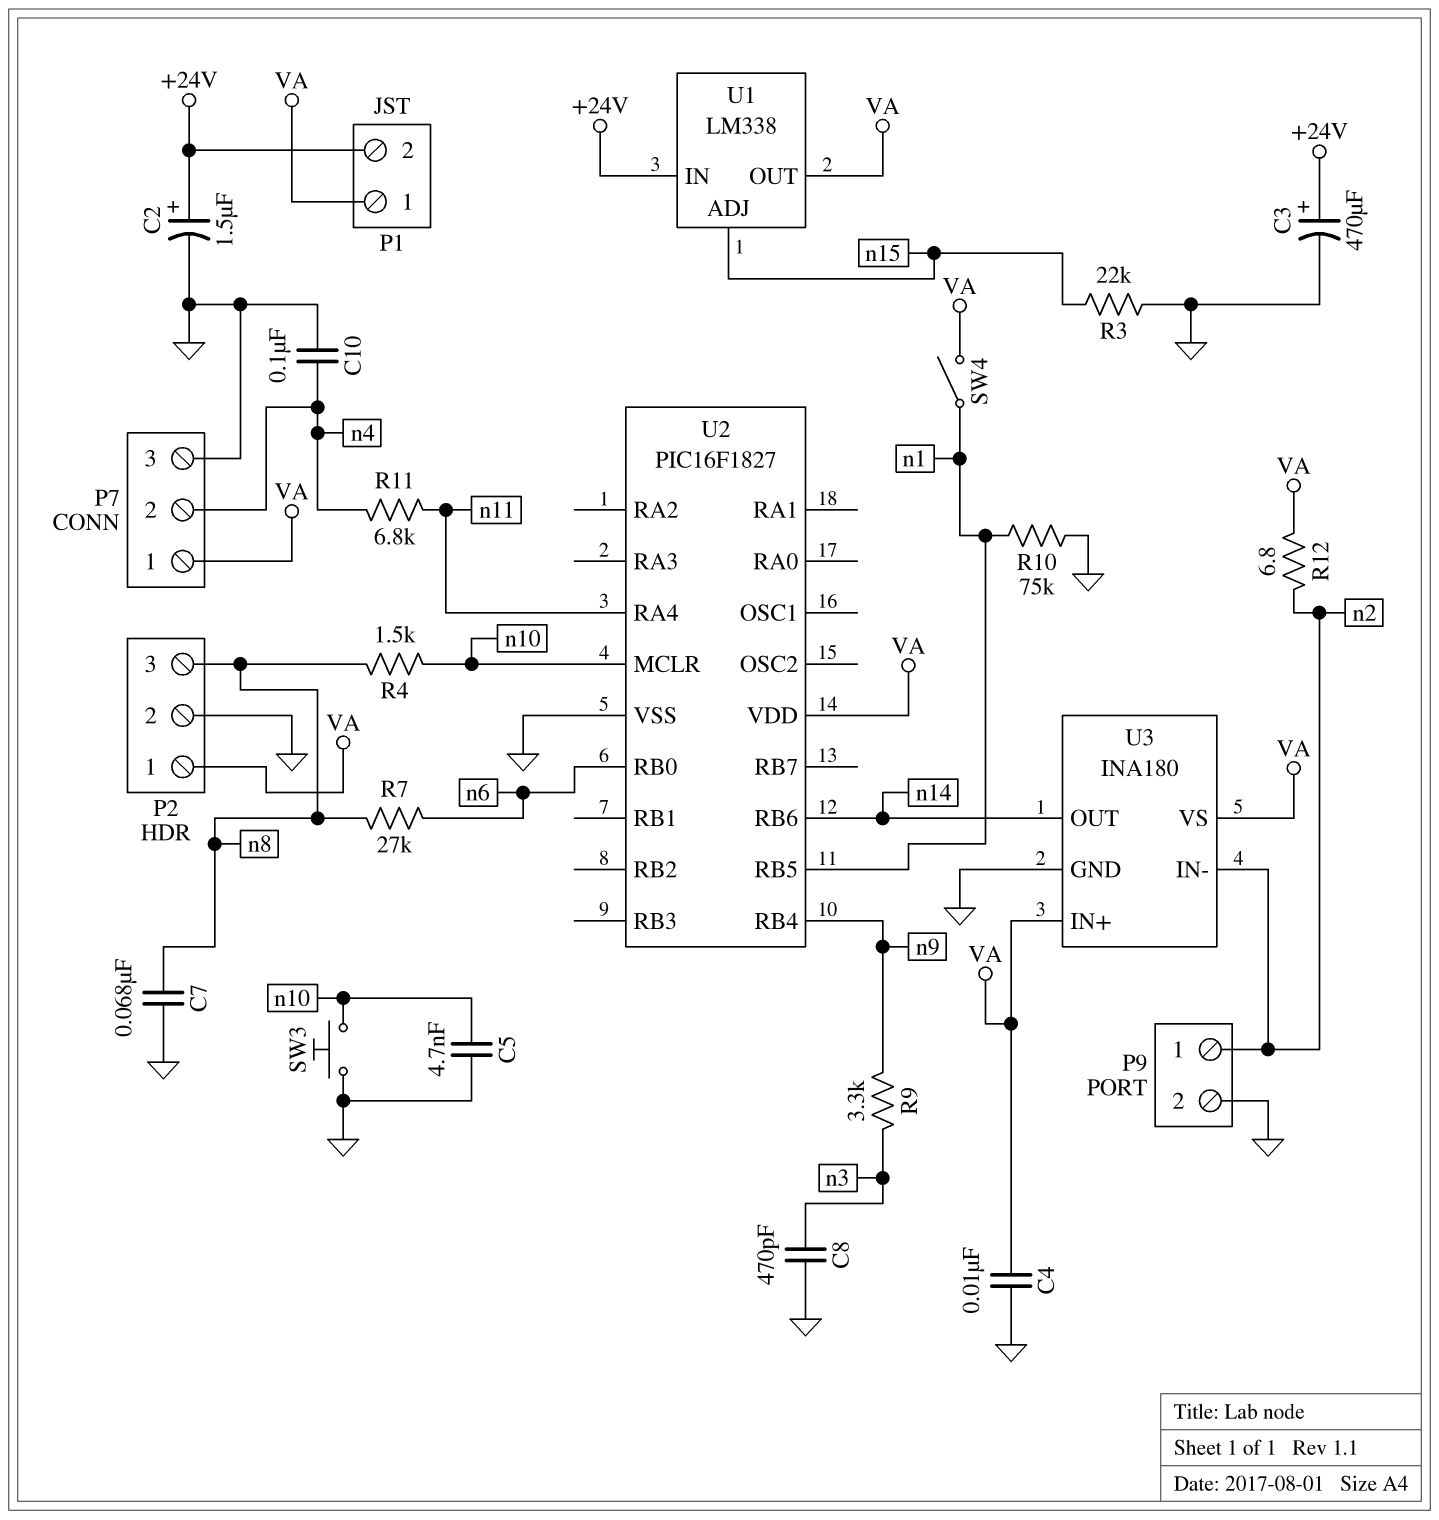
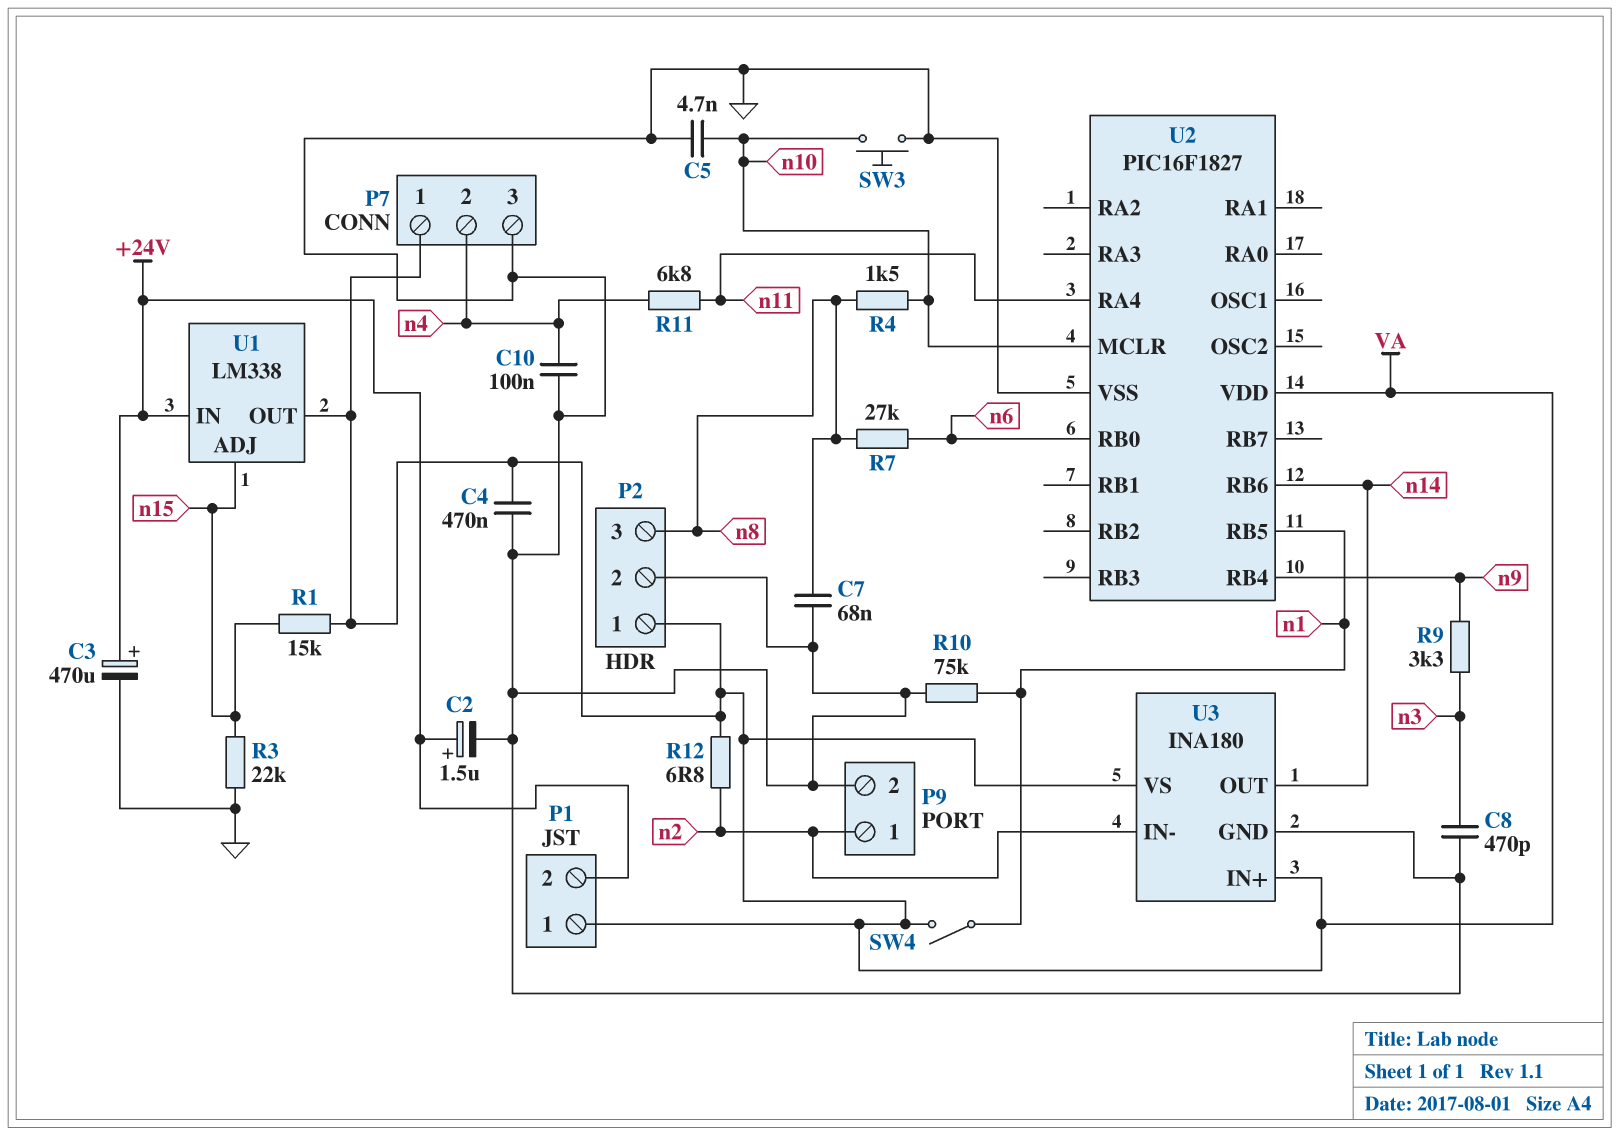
C4: 10nF (GND, VA) -> 470nF (GND, VA)
R1: none -> 15k (VA, n15)

